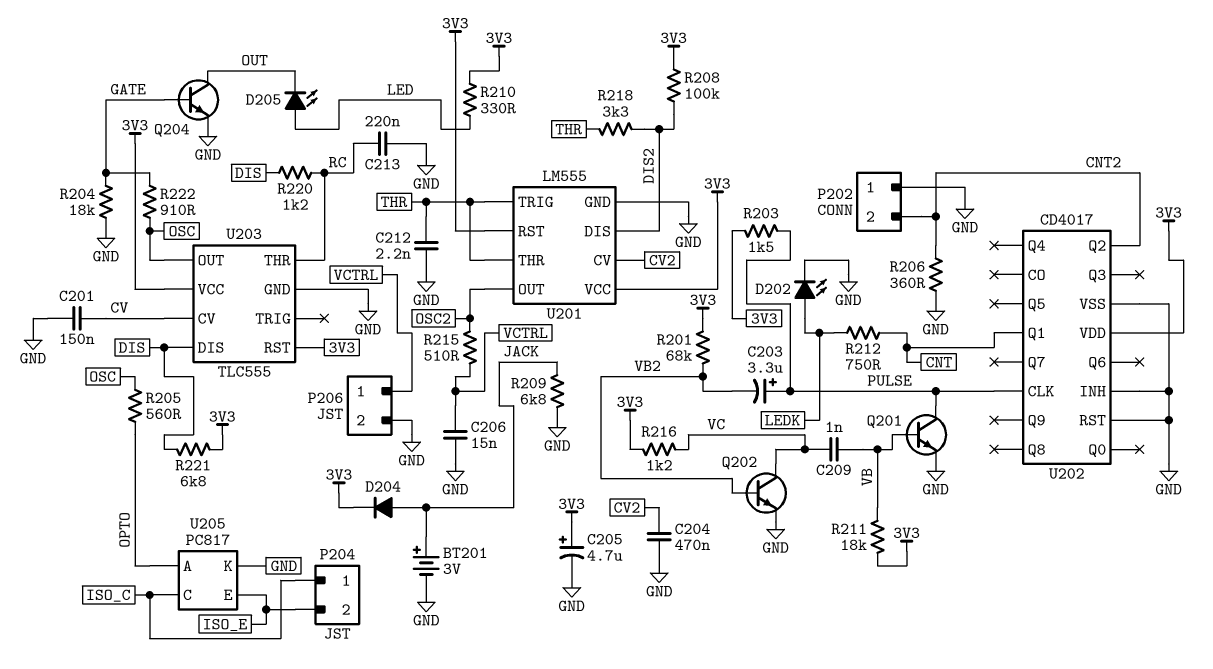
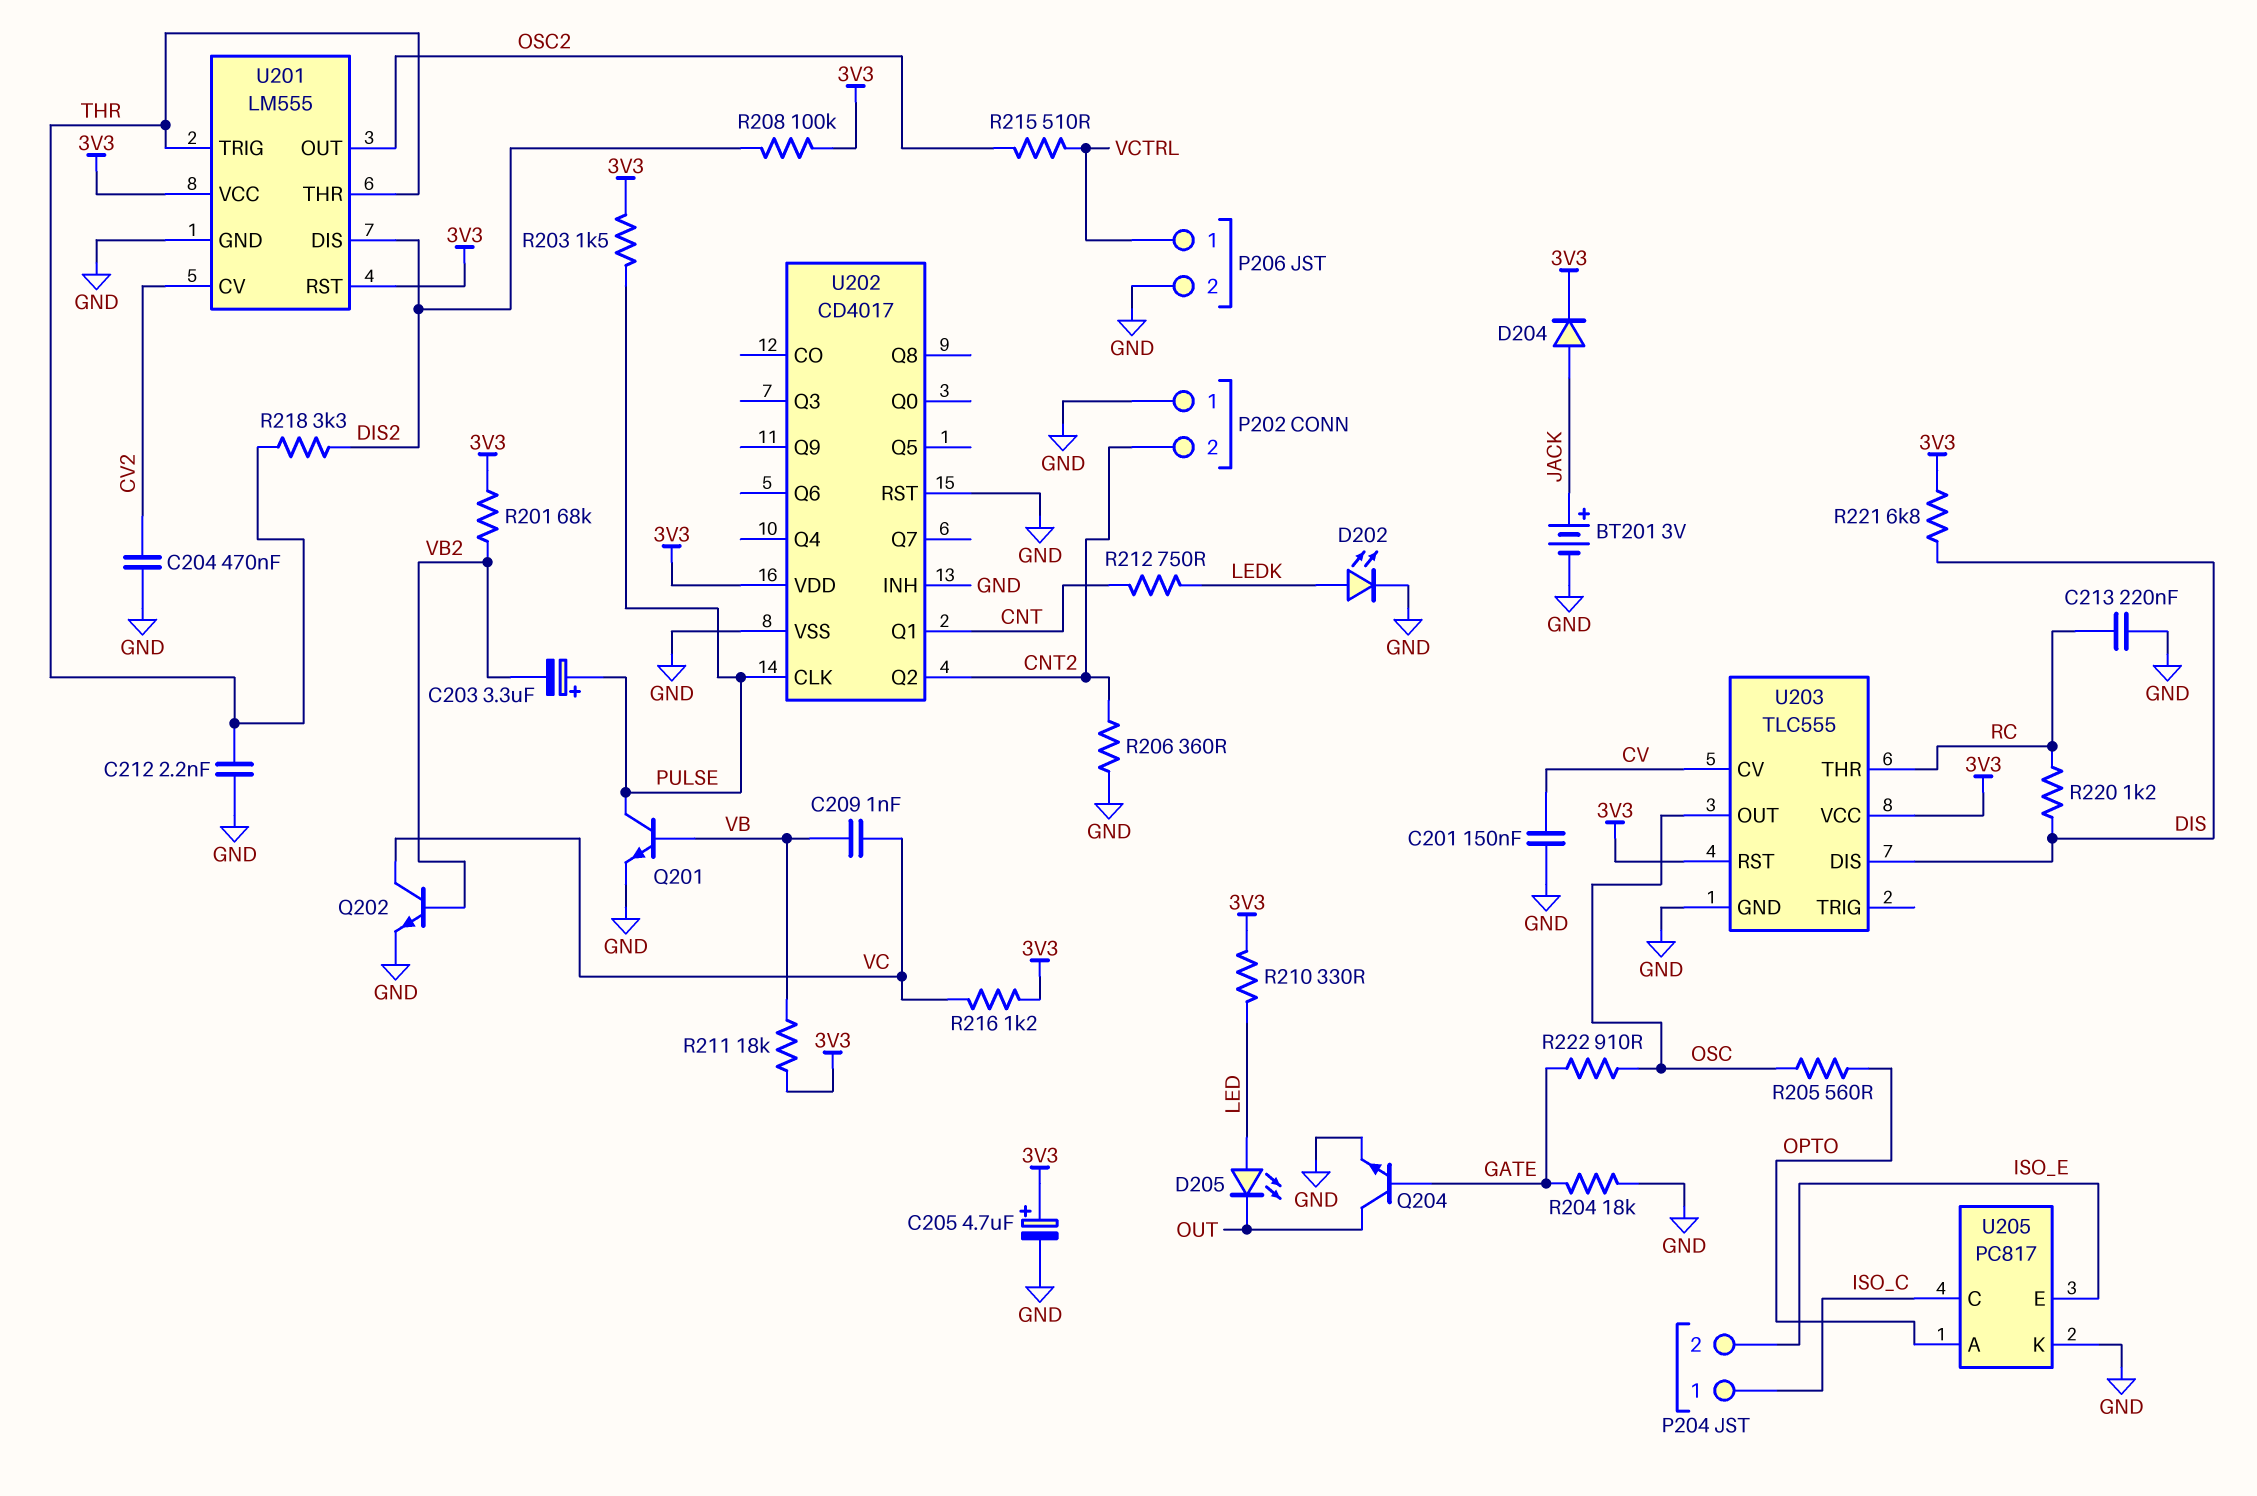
C206: 15nF (GND, VCTRL) -> none
R209: 6.8k (GND, JACK) -> none

